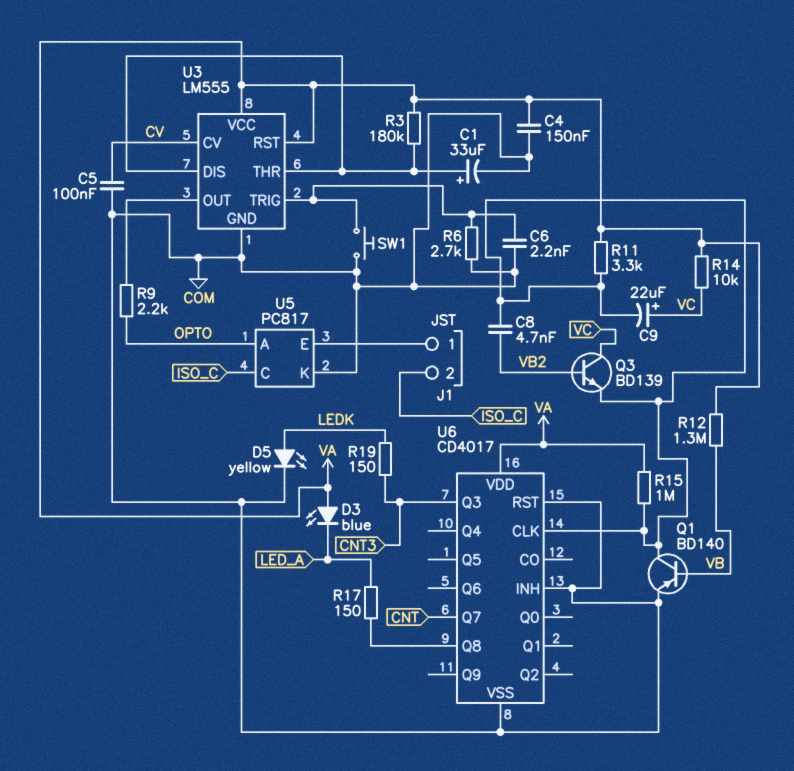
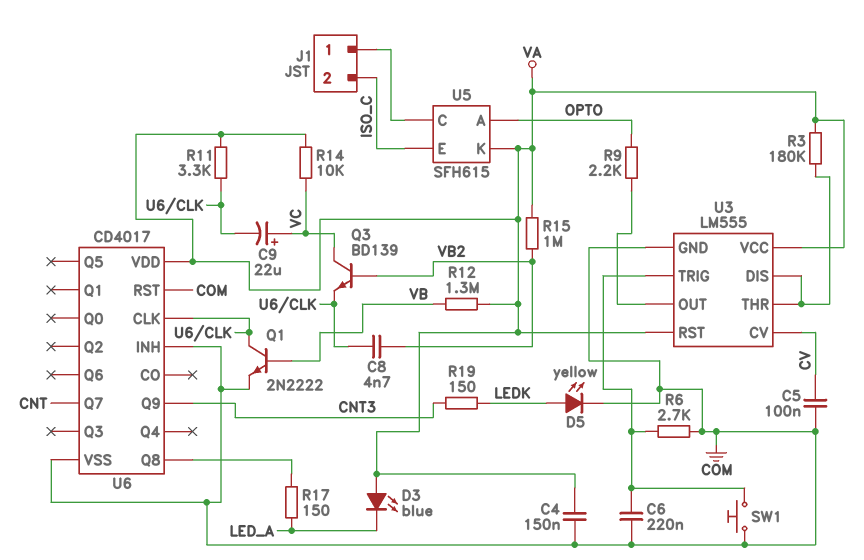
C1: 33uF (plus U3/DIS, minus COM) -> none
C6: 2.2nF (COM, U3/TRIG) -> 220nF (COM, U3/TRIG)
Q1: PNP BD140 (B VB, C U6/CLK, E COM) -> NPN 2N2222 (B VB, C U6/CLK, E COM)
R15: 1M (U6/CLK, VA) -> 1M (VA, VB2)
U5: PC817 -> SFH615
U5 pin C: ISO_C -> J1/1
U5 pin E: J1/1 -> ISO_C
U5 pin K: COM -> VA
U6 pin Q3: CNT3 -> none
U6 pin Q9: none -> CNT3

